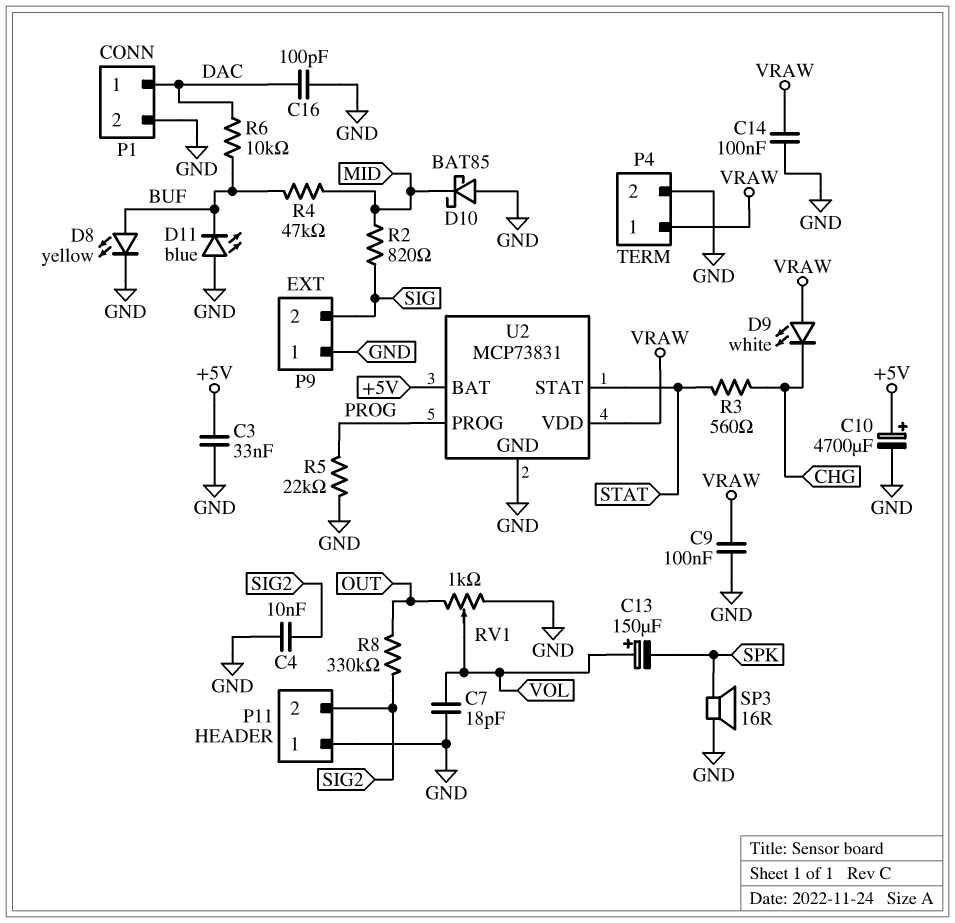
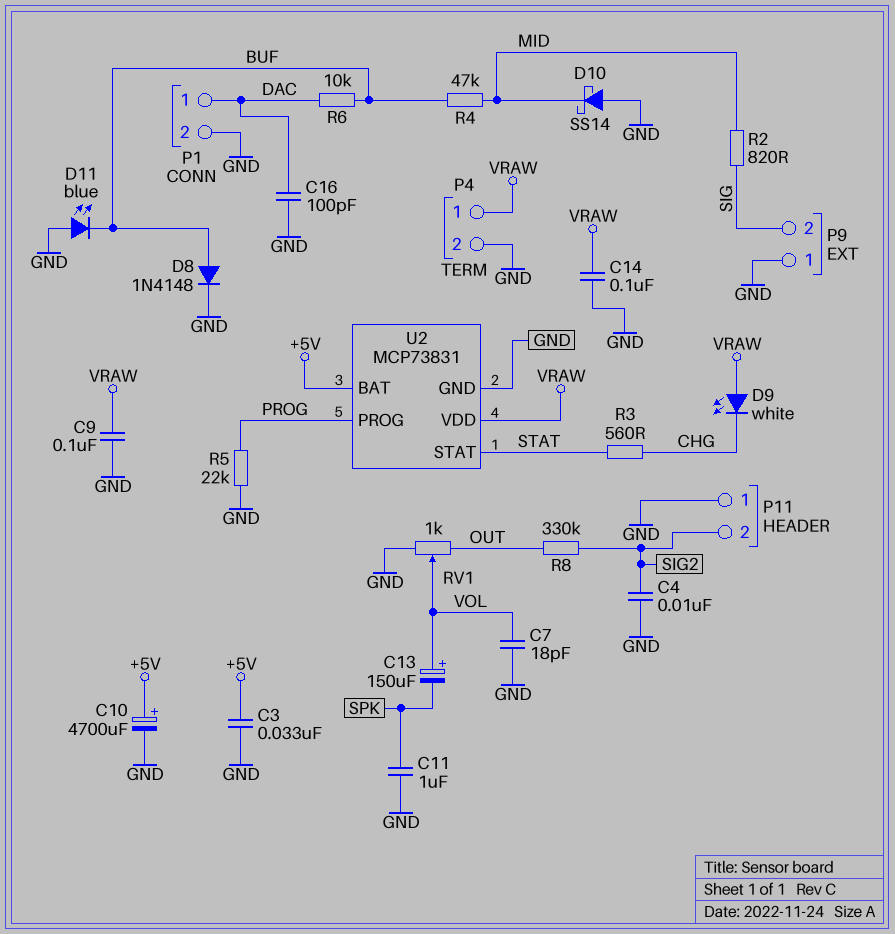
C11: none -> 1uF (GND, SPK)
D8: LED yellow (A BUF, K GND) -> diode 1N4148 (A BUF, K GND)
D10: schottky BAT85 (A GND, K MID) -> schottky SS14 (A GND, K MID)
SP3: speaker 16R (GND, SPK) -> none

